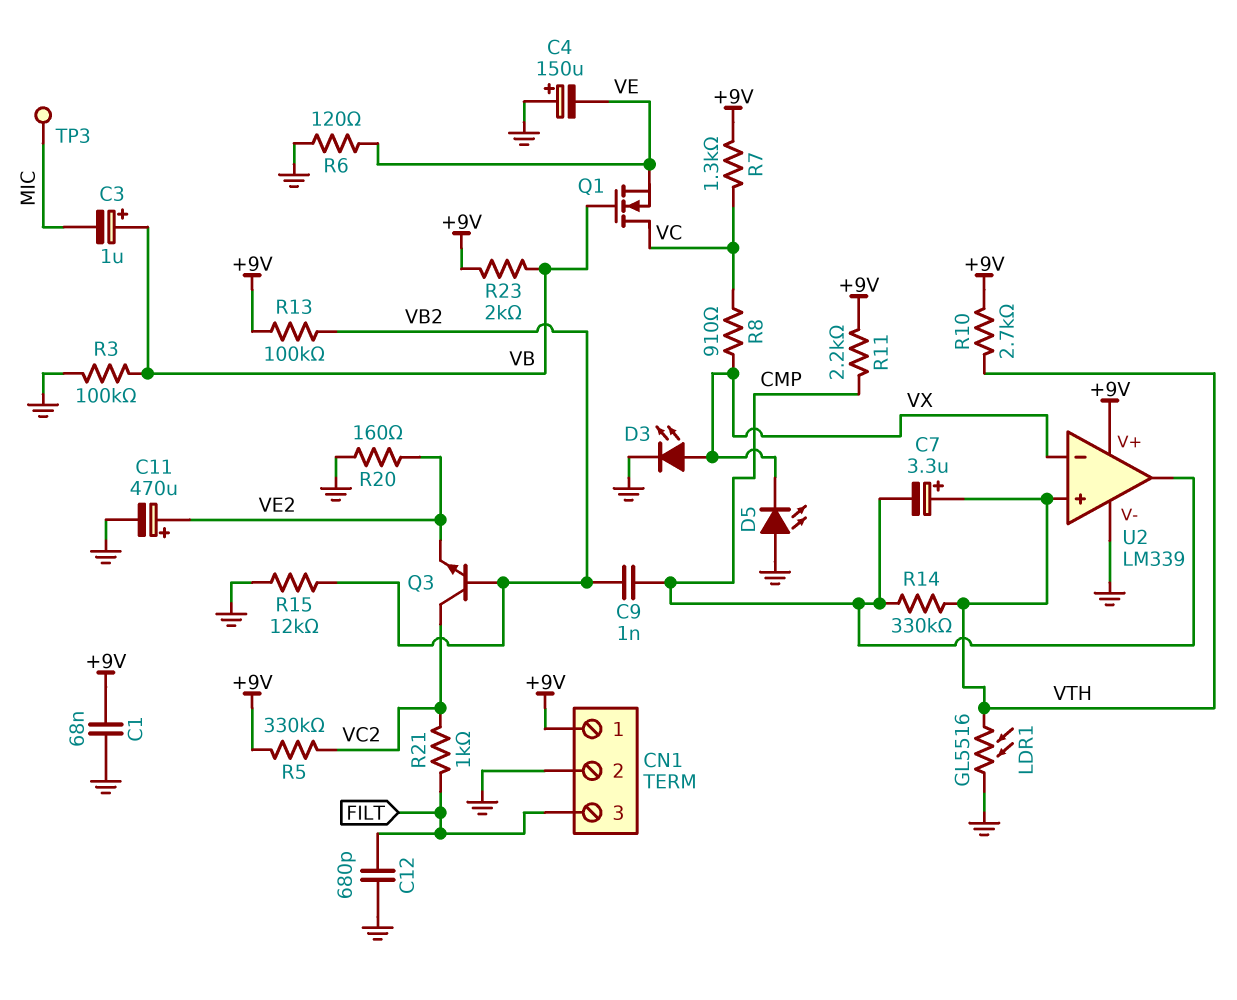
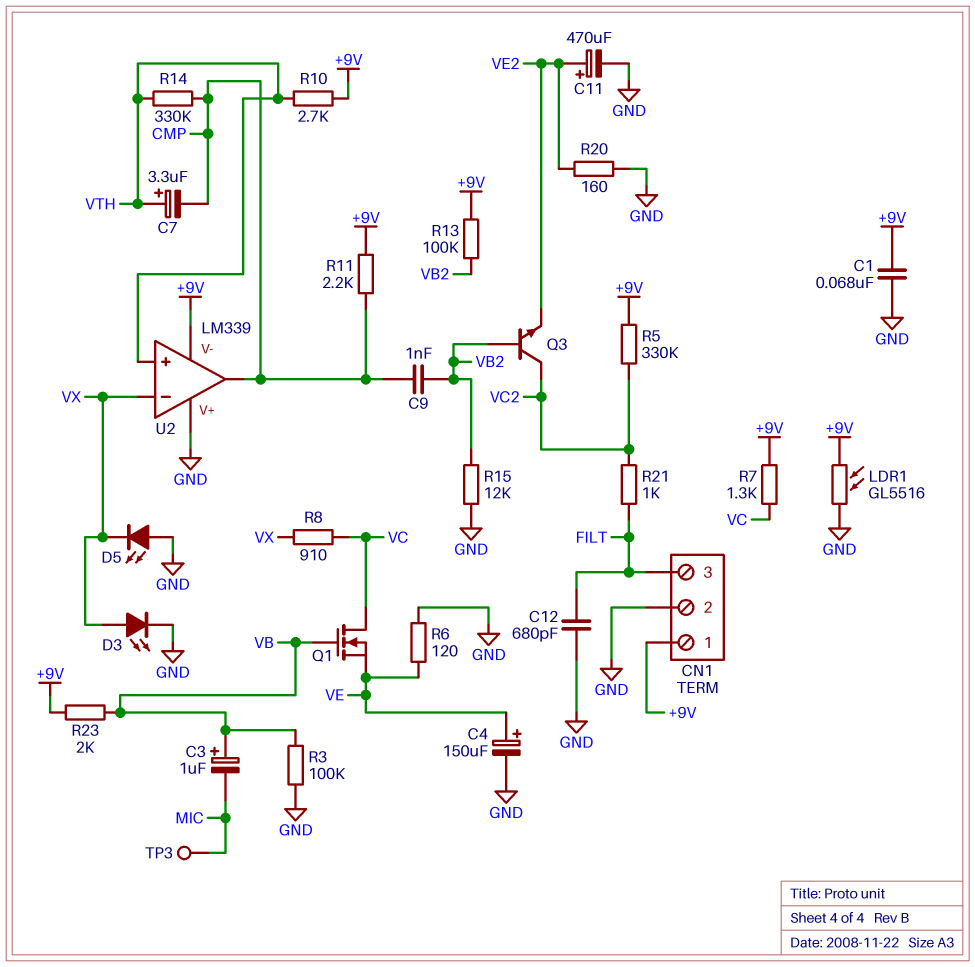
C4: 150uF (plus GND, minus VE) -> 150uF (plus VE, minus GND)
LDR1: GL5516 (GND, VTH) -> GL5516 (+9V, GND)
U2 pin V+: +9V -> GND
U2 pin V-: GND -> +9V

